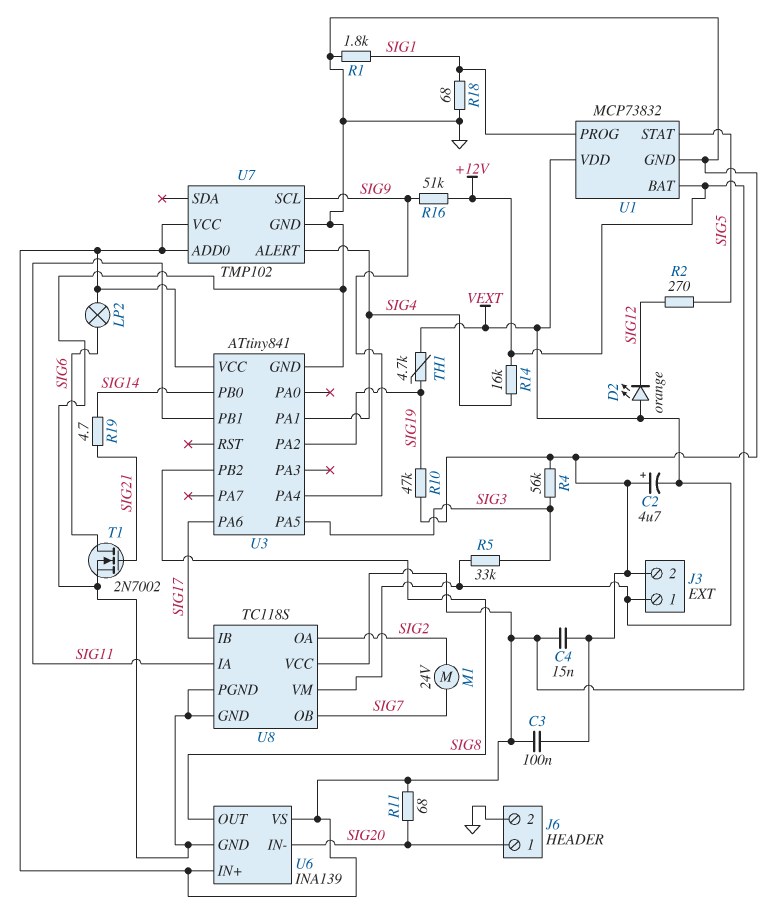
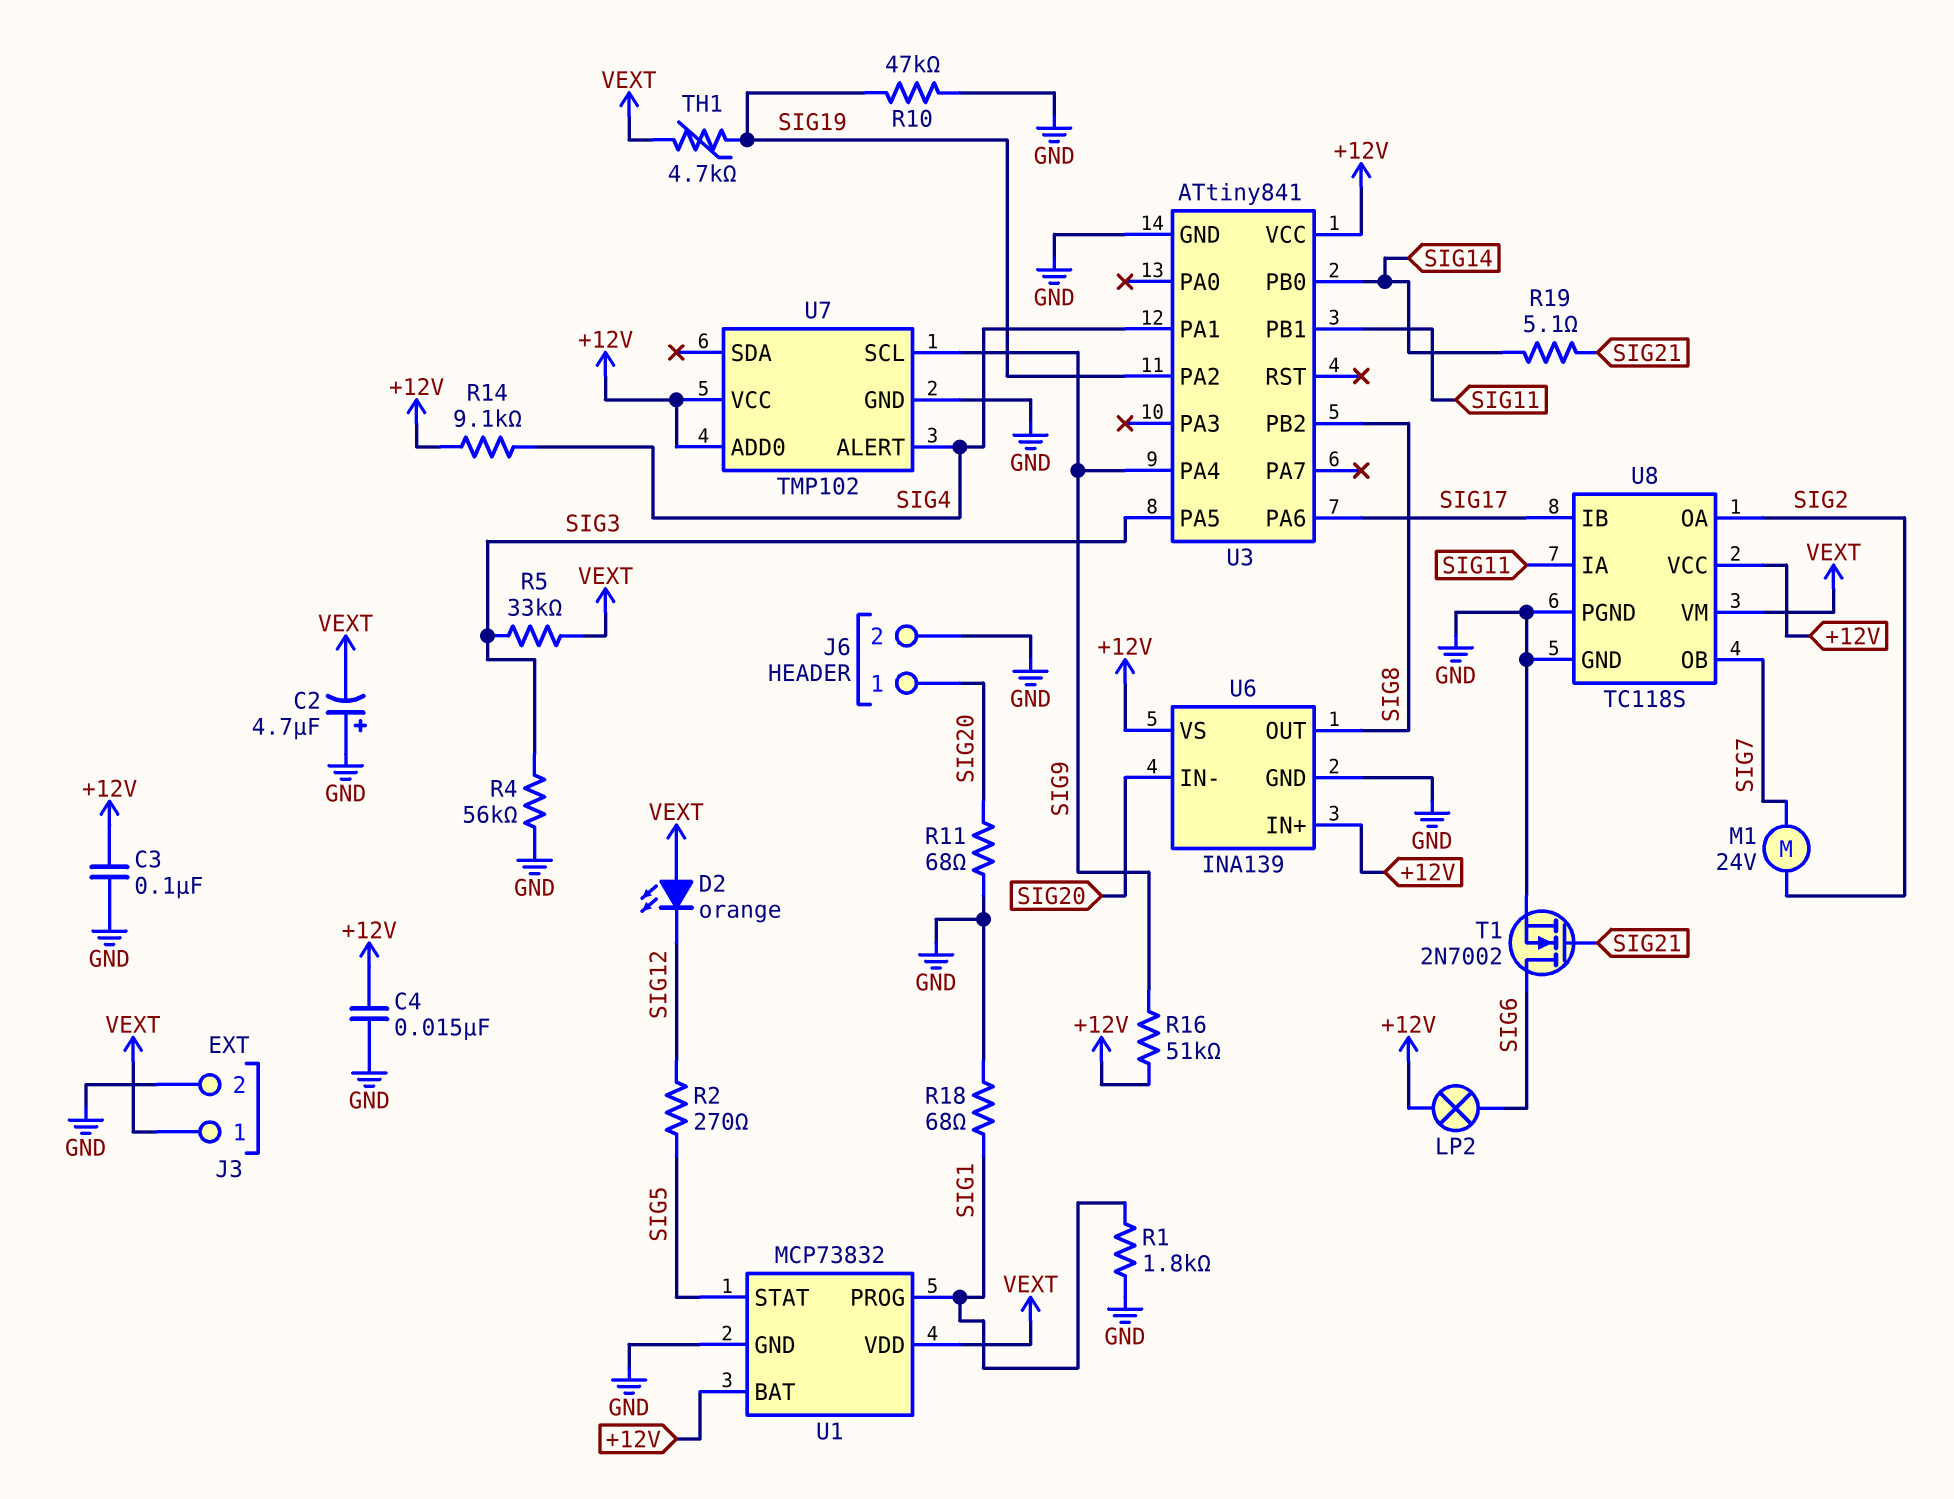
R11: 68 (+12V, SIG20) -> 68 (GND, SIG20)
R14: 16k (+12V, SIG4) -> 9.1k (+12V, SIG4)
R19: 4.7 (SIG14, SIG21) -> 5.1 (SIG14, SIG21)

